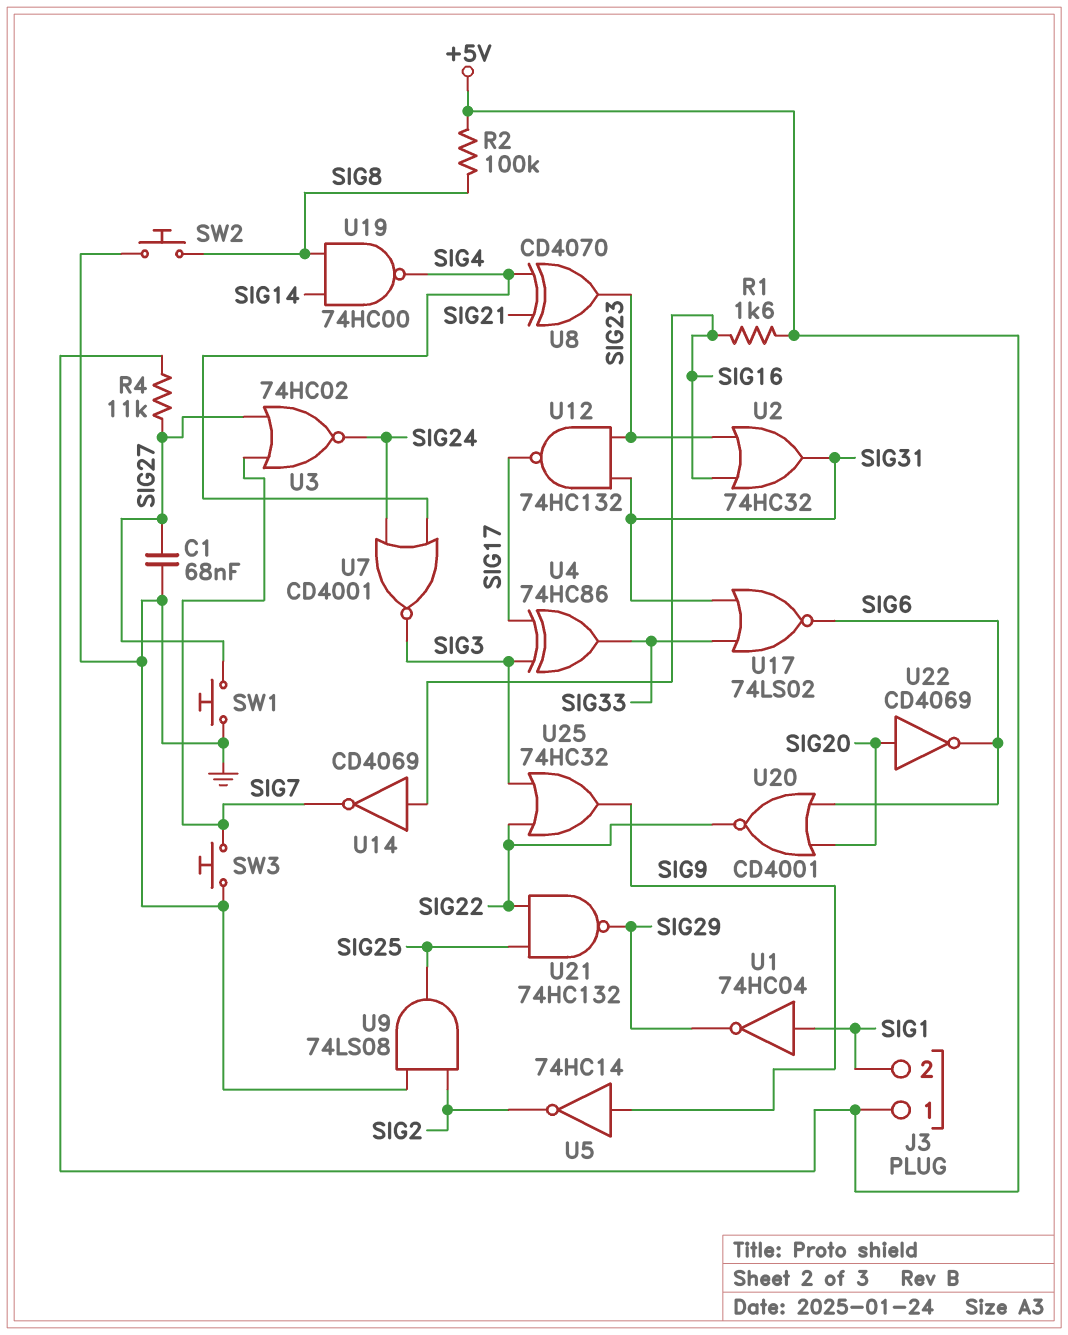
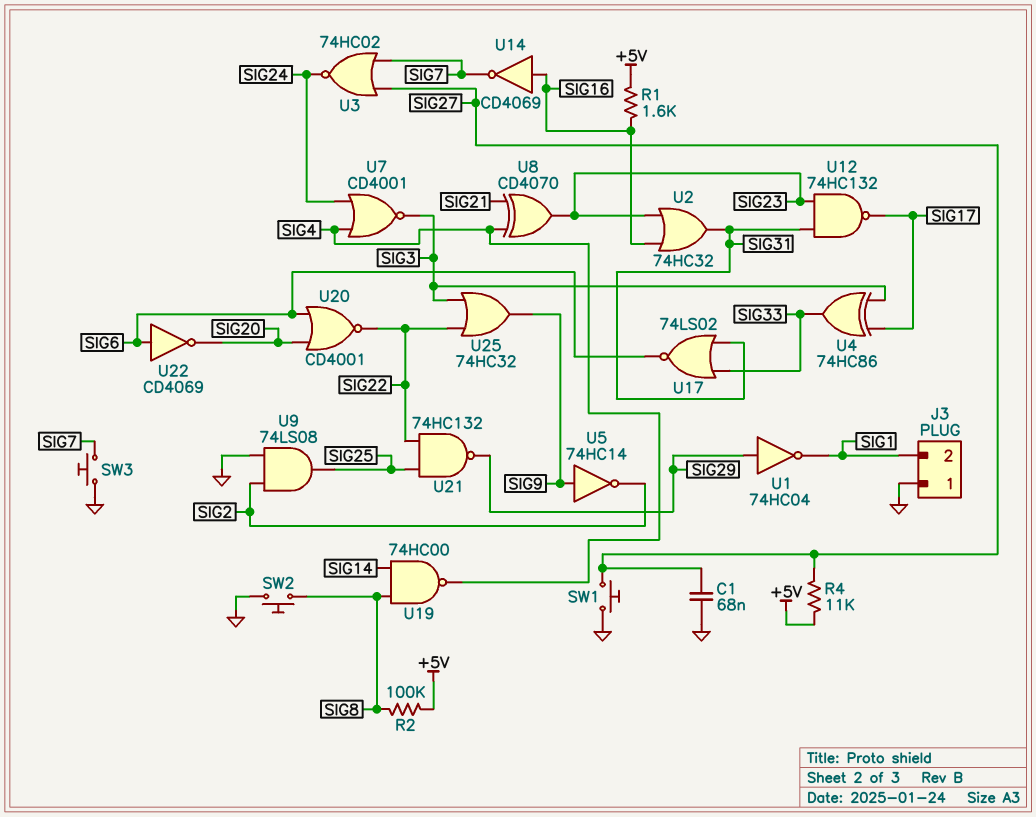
J3 pin 1: +5V -> GND
U1: NOT 74HC04 (in SIG1, out SIG29) -> NOT 74HC04 (in SIG29, out SIG1)
U22: NOT CD4069 (in SIG20, out SIG6) -> NOT CD4069 (in SIG6, out SIG20)

